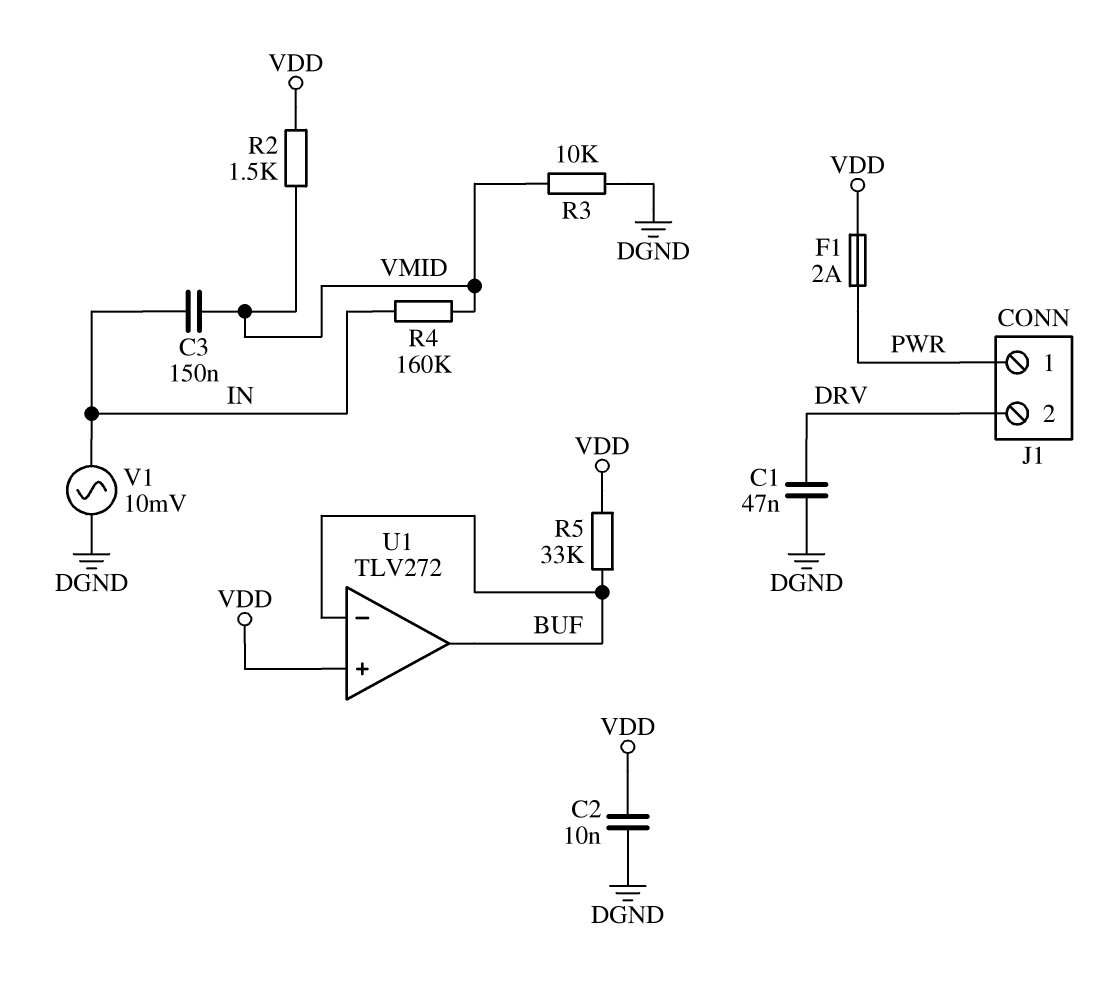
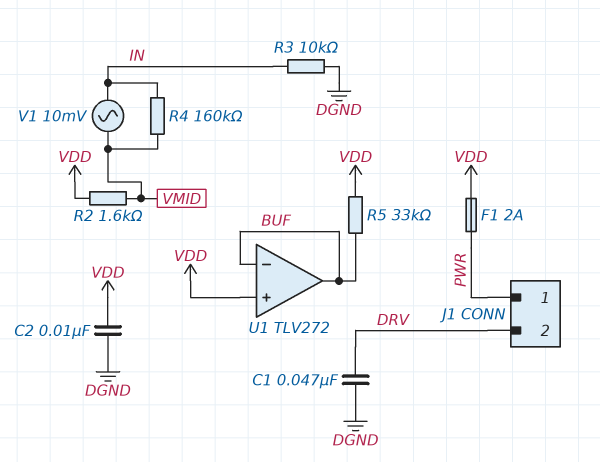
C3: 150nF (IN, VMID) -> none
R2: 1.5k (VDD, VMID) -> 1.6k (VDD, VMID)
R3: 10k (DGND, VMID) -> 10k (DGND, IN)
V1: AC 10mV (DGND, IN) -> AC 10mV (IN, VMID)

